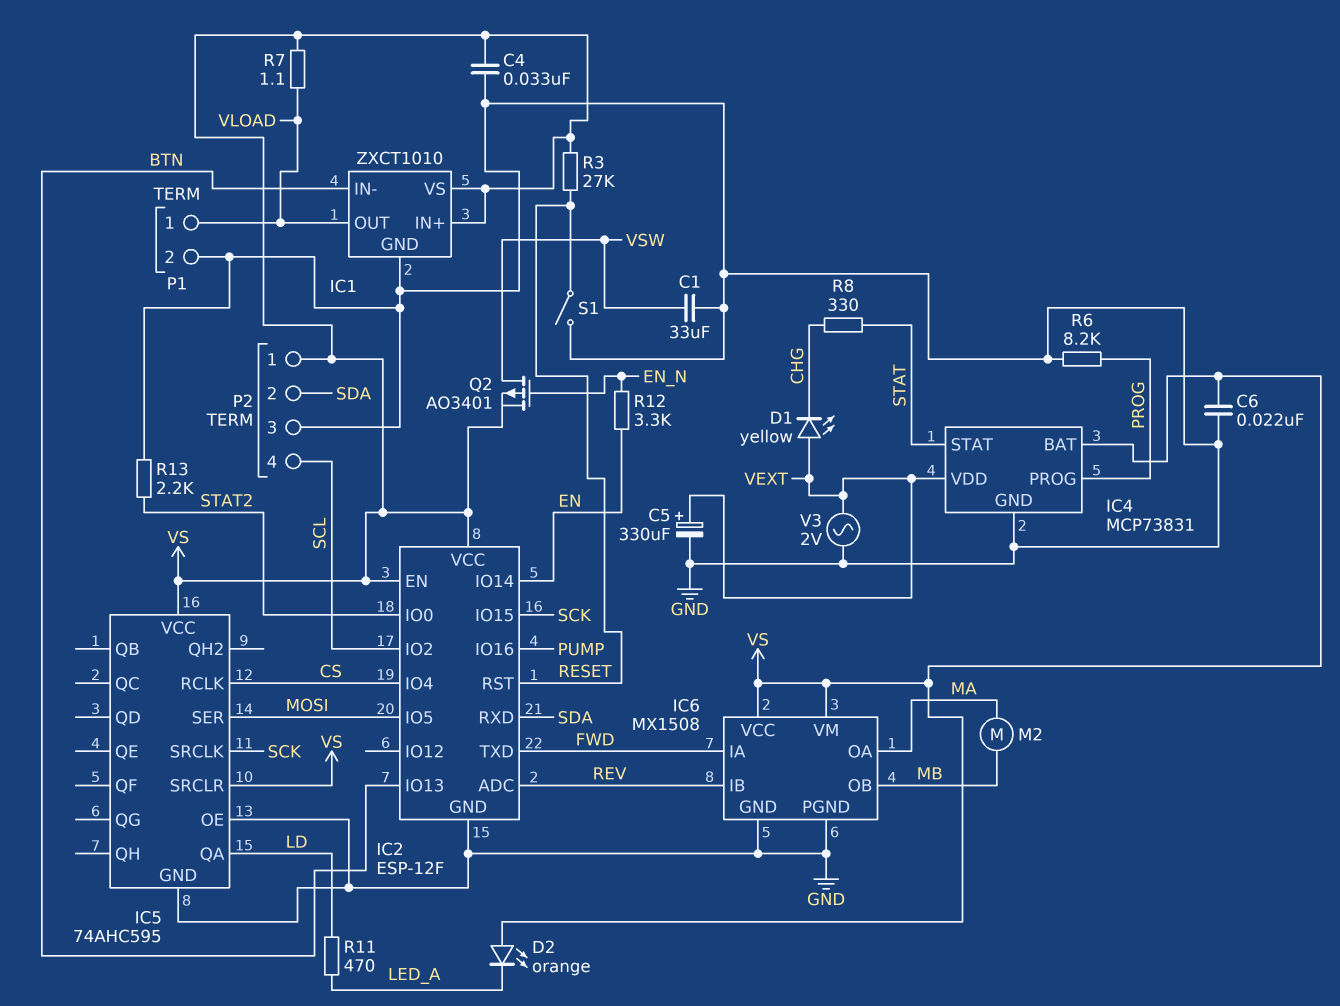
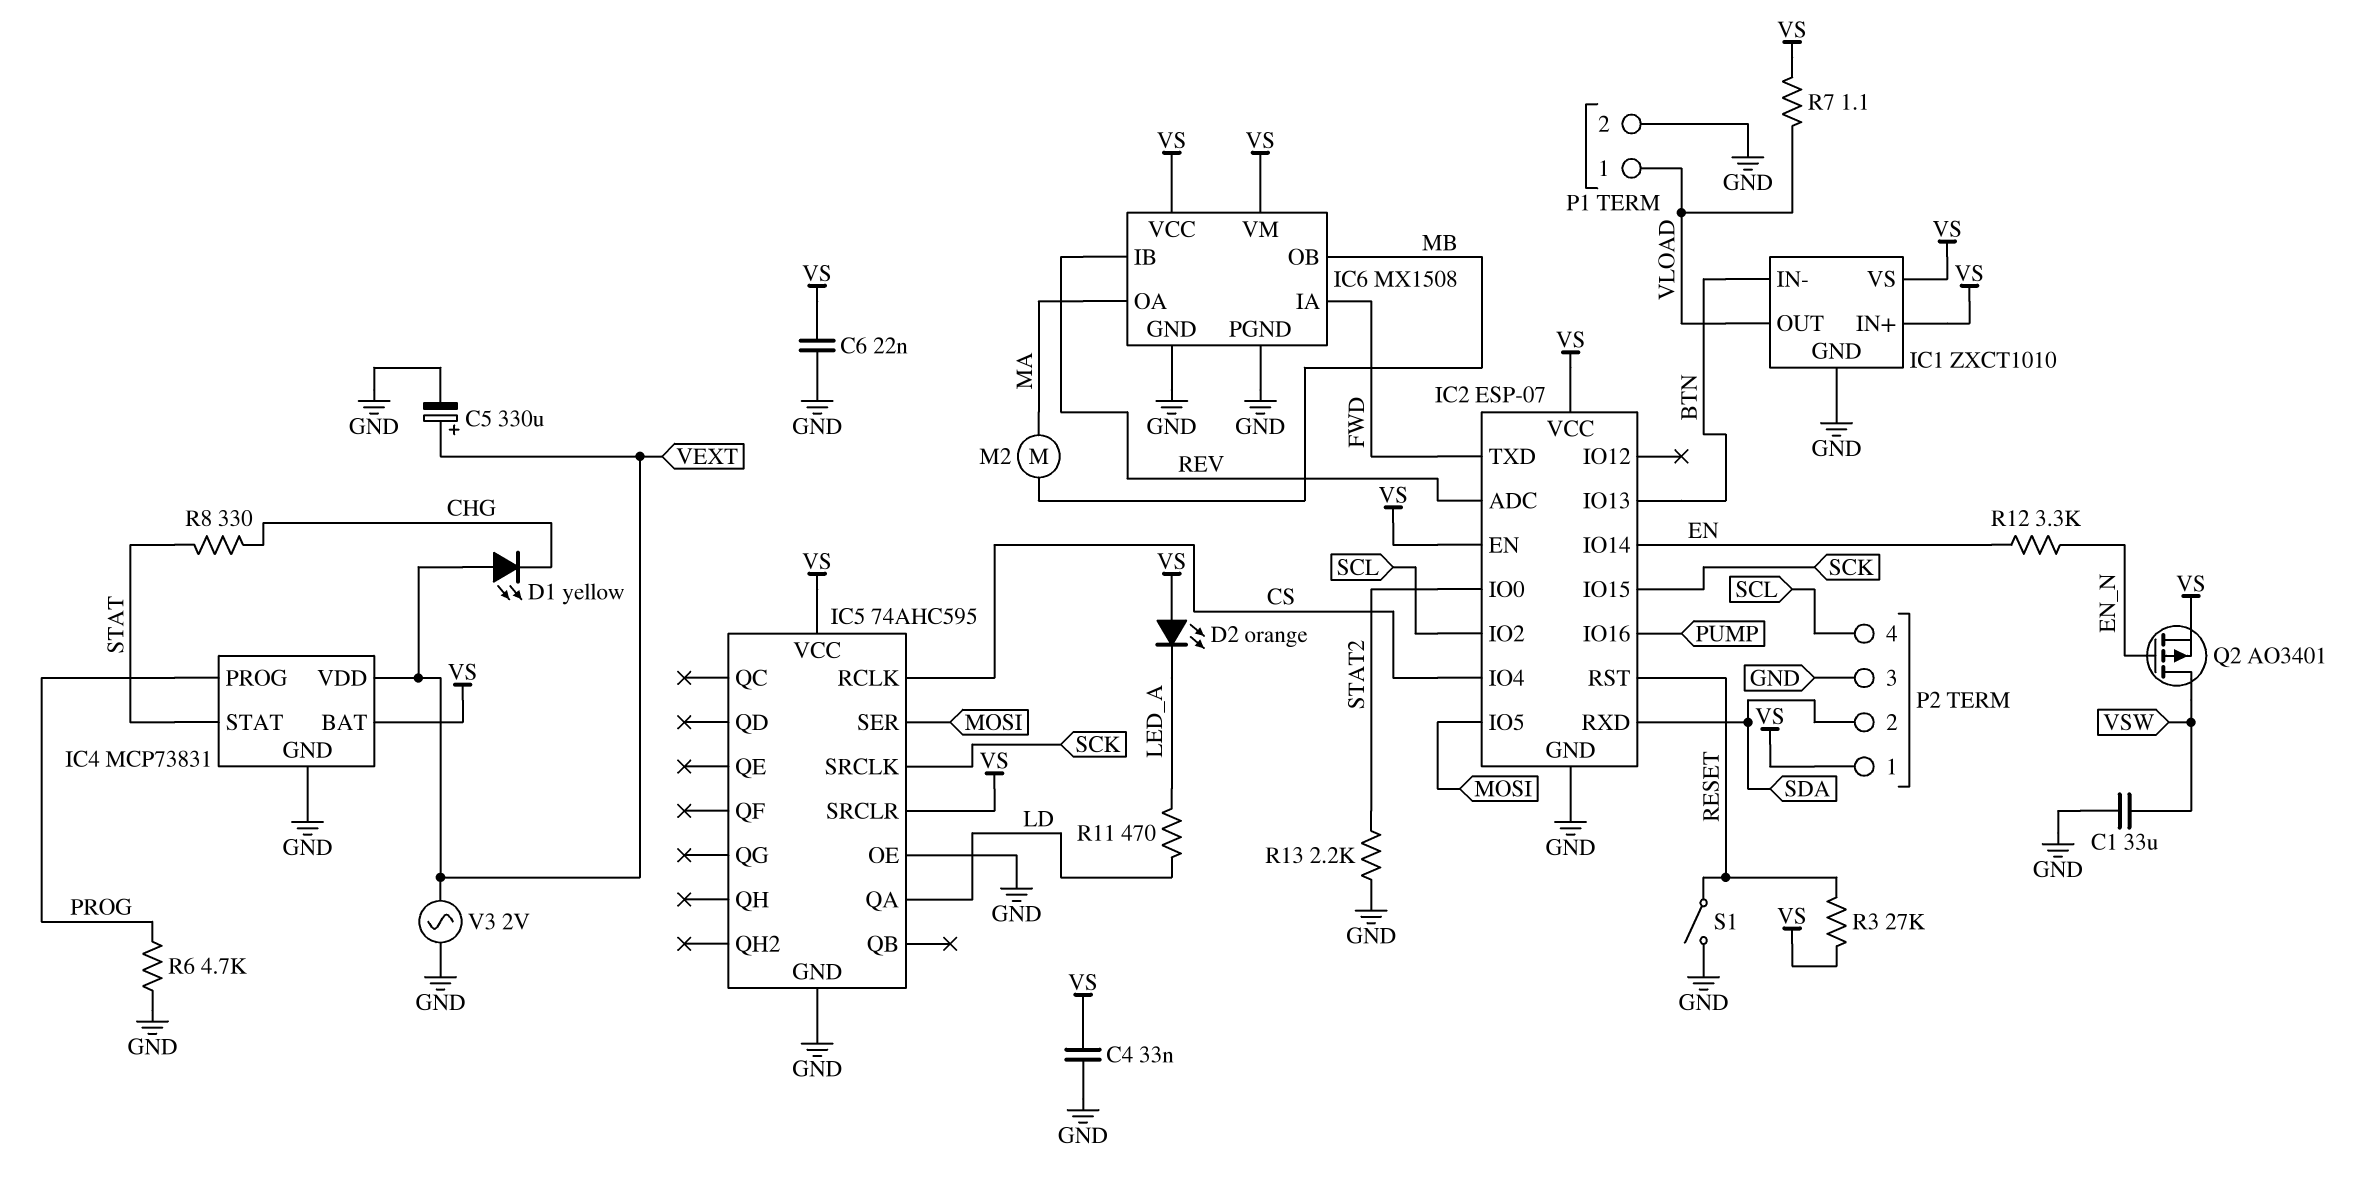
IC2: ESP-12F -> ESP-07
R6: 8.2k (GND, PROG) -> 4.7k (GND, PROG)

